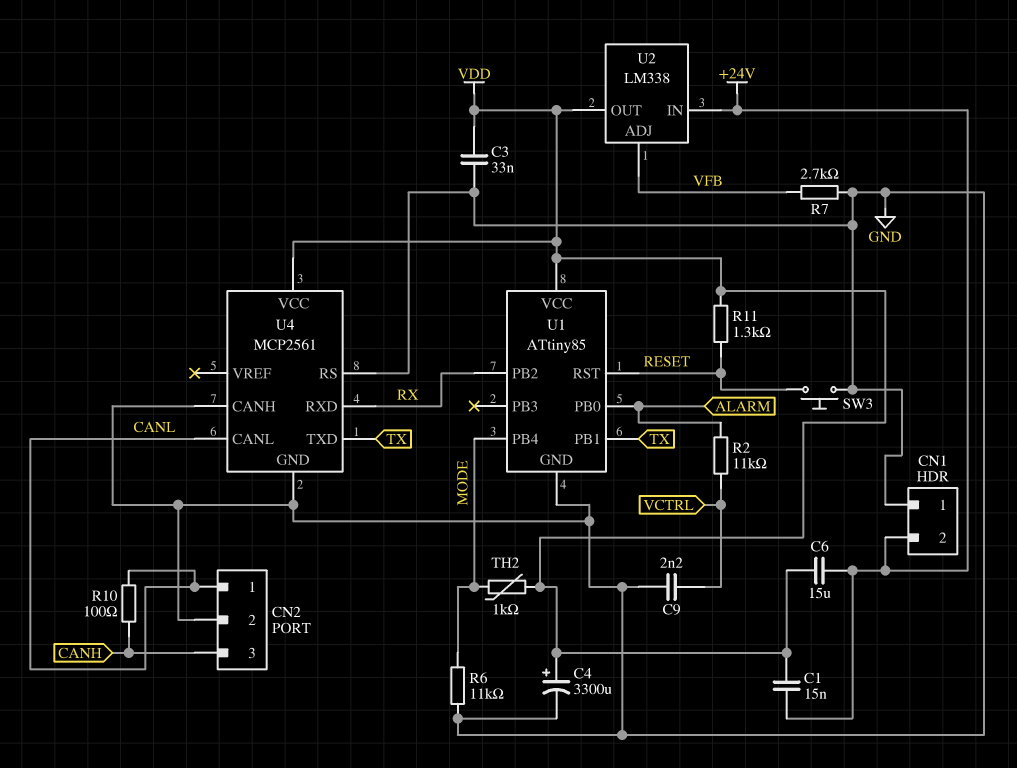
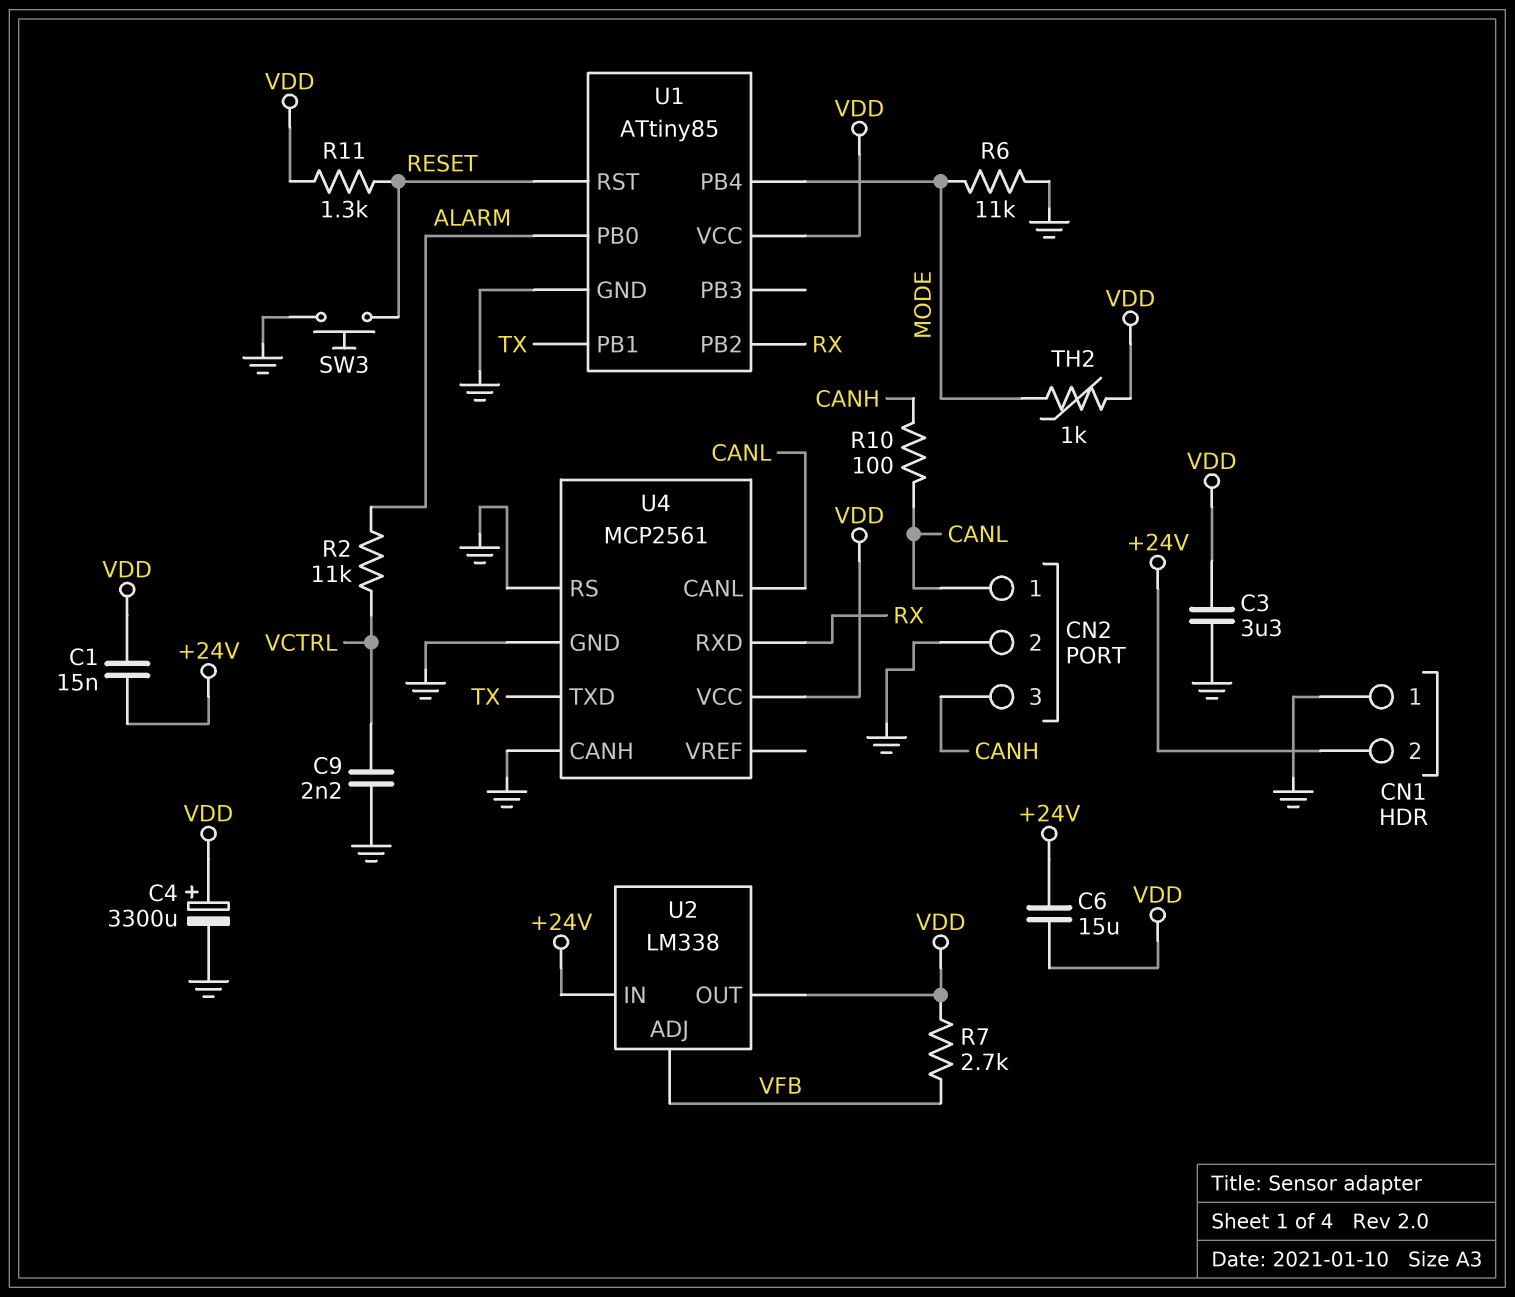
C3: 33nF (GND, VDD) -> 3.3uF (GND, VDD)
R7: 2.7k (GND, VFB) -> 2.7k (VDD, VFB)

